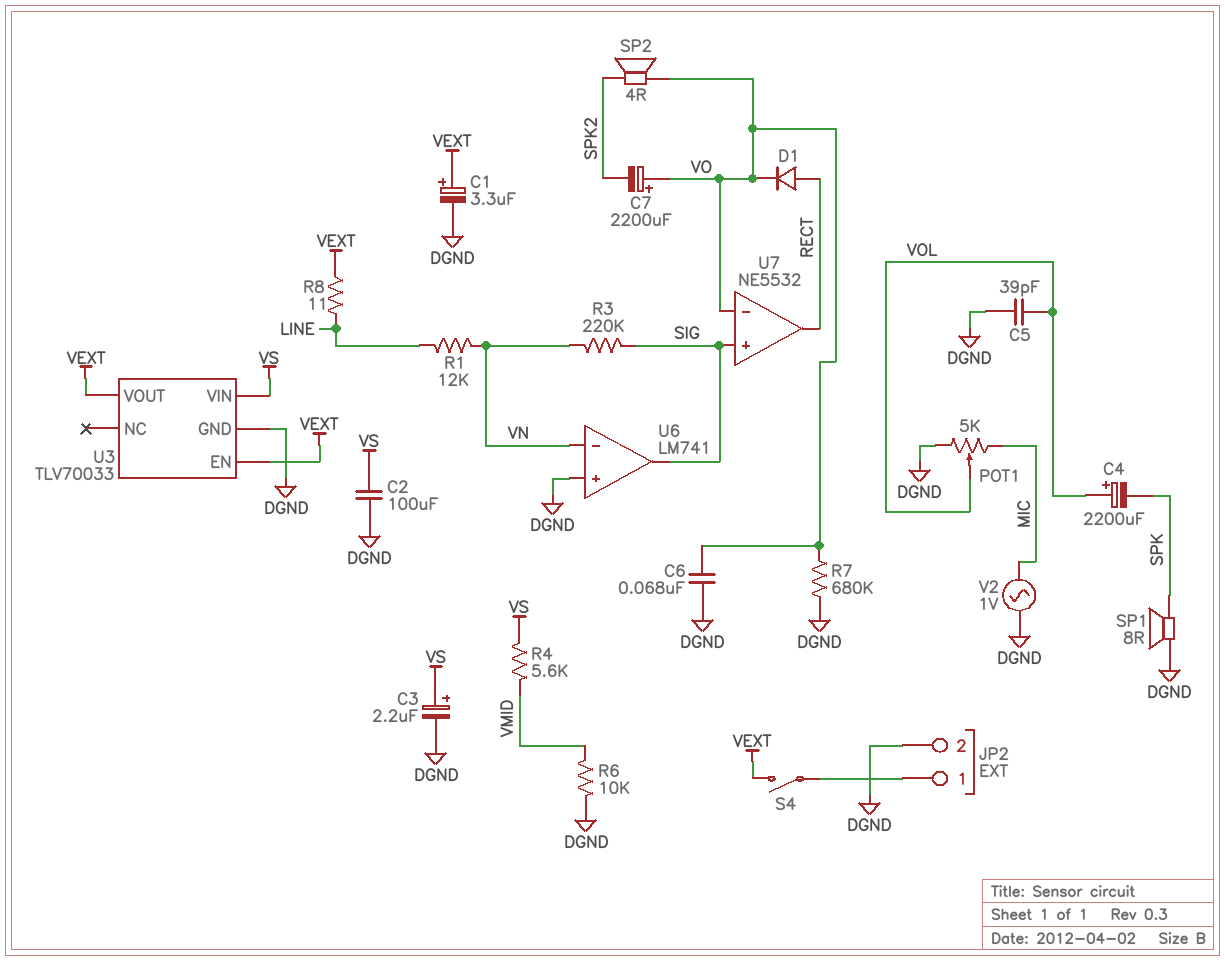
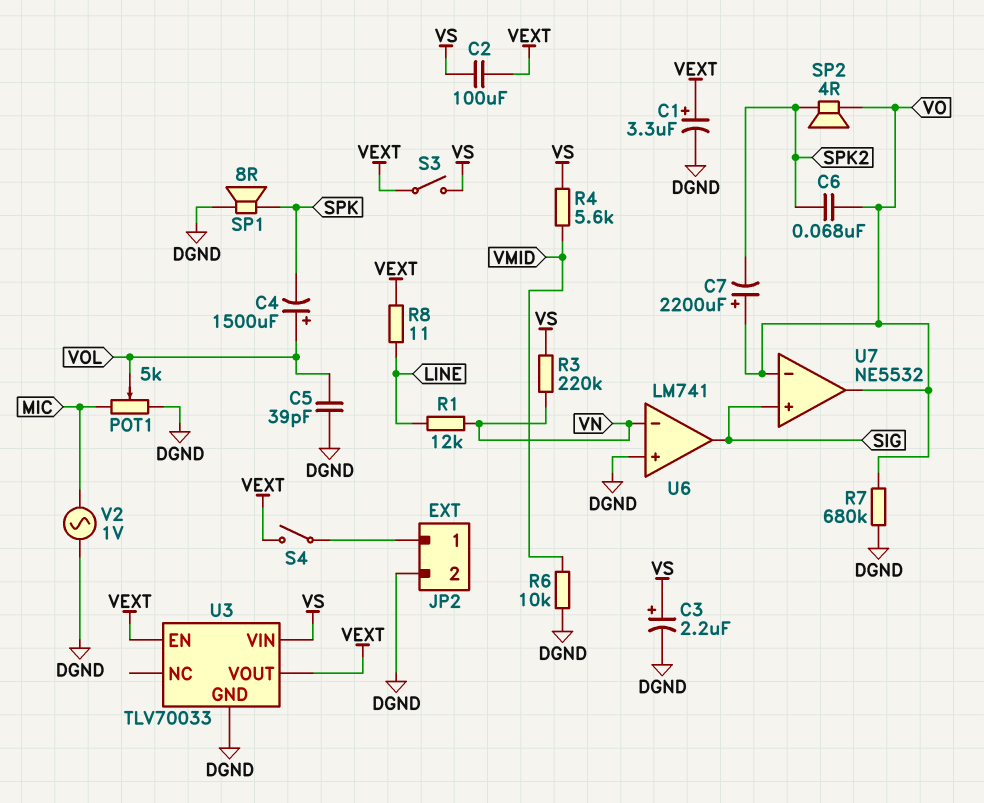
C2: 100uF (DGND, VS) -> 100uF (VEXT, VS)
C4: 2200uF (plus VOL, minus SPK) -> 1500uF (plus VOL, minus SPK)
C6: 68nF (DGND, VO) -> 68nF (SPK2, VO)
D1: diode (A RECT, K VO) -> none
R3: 220k (SIG, VN) -> 220k (VN, VS)
S3: none -> switch (VEXT, VS)
U7 pin out: RECT -> VO

